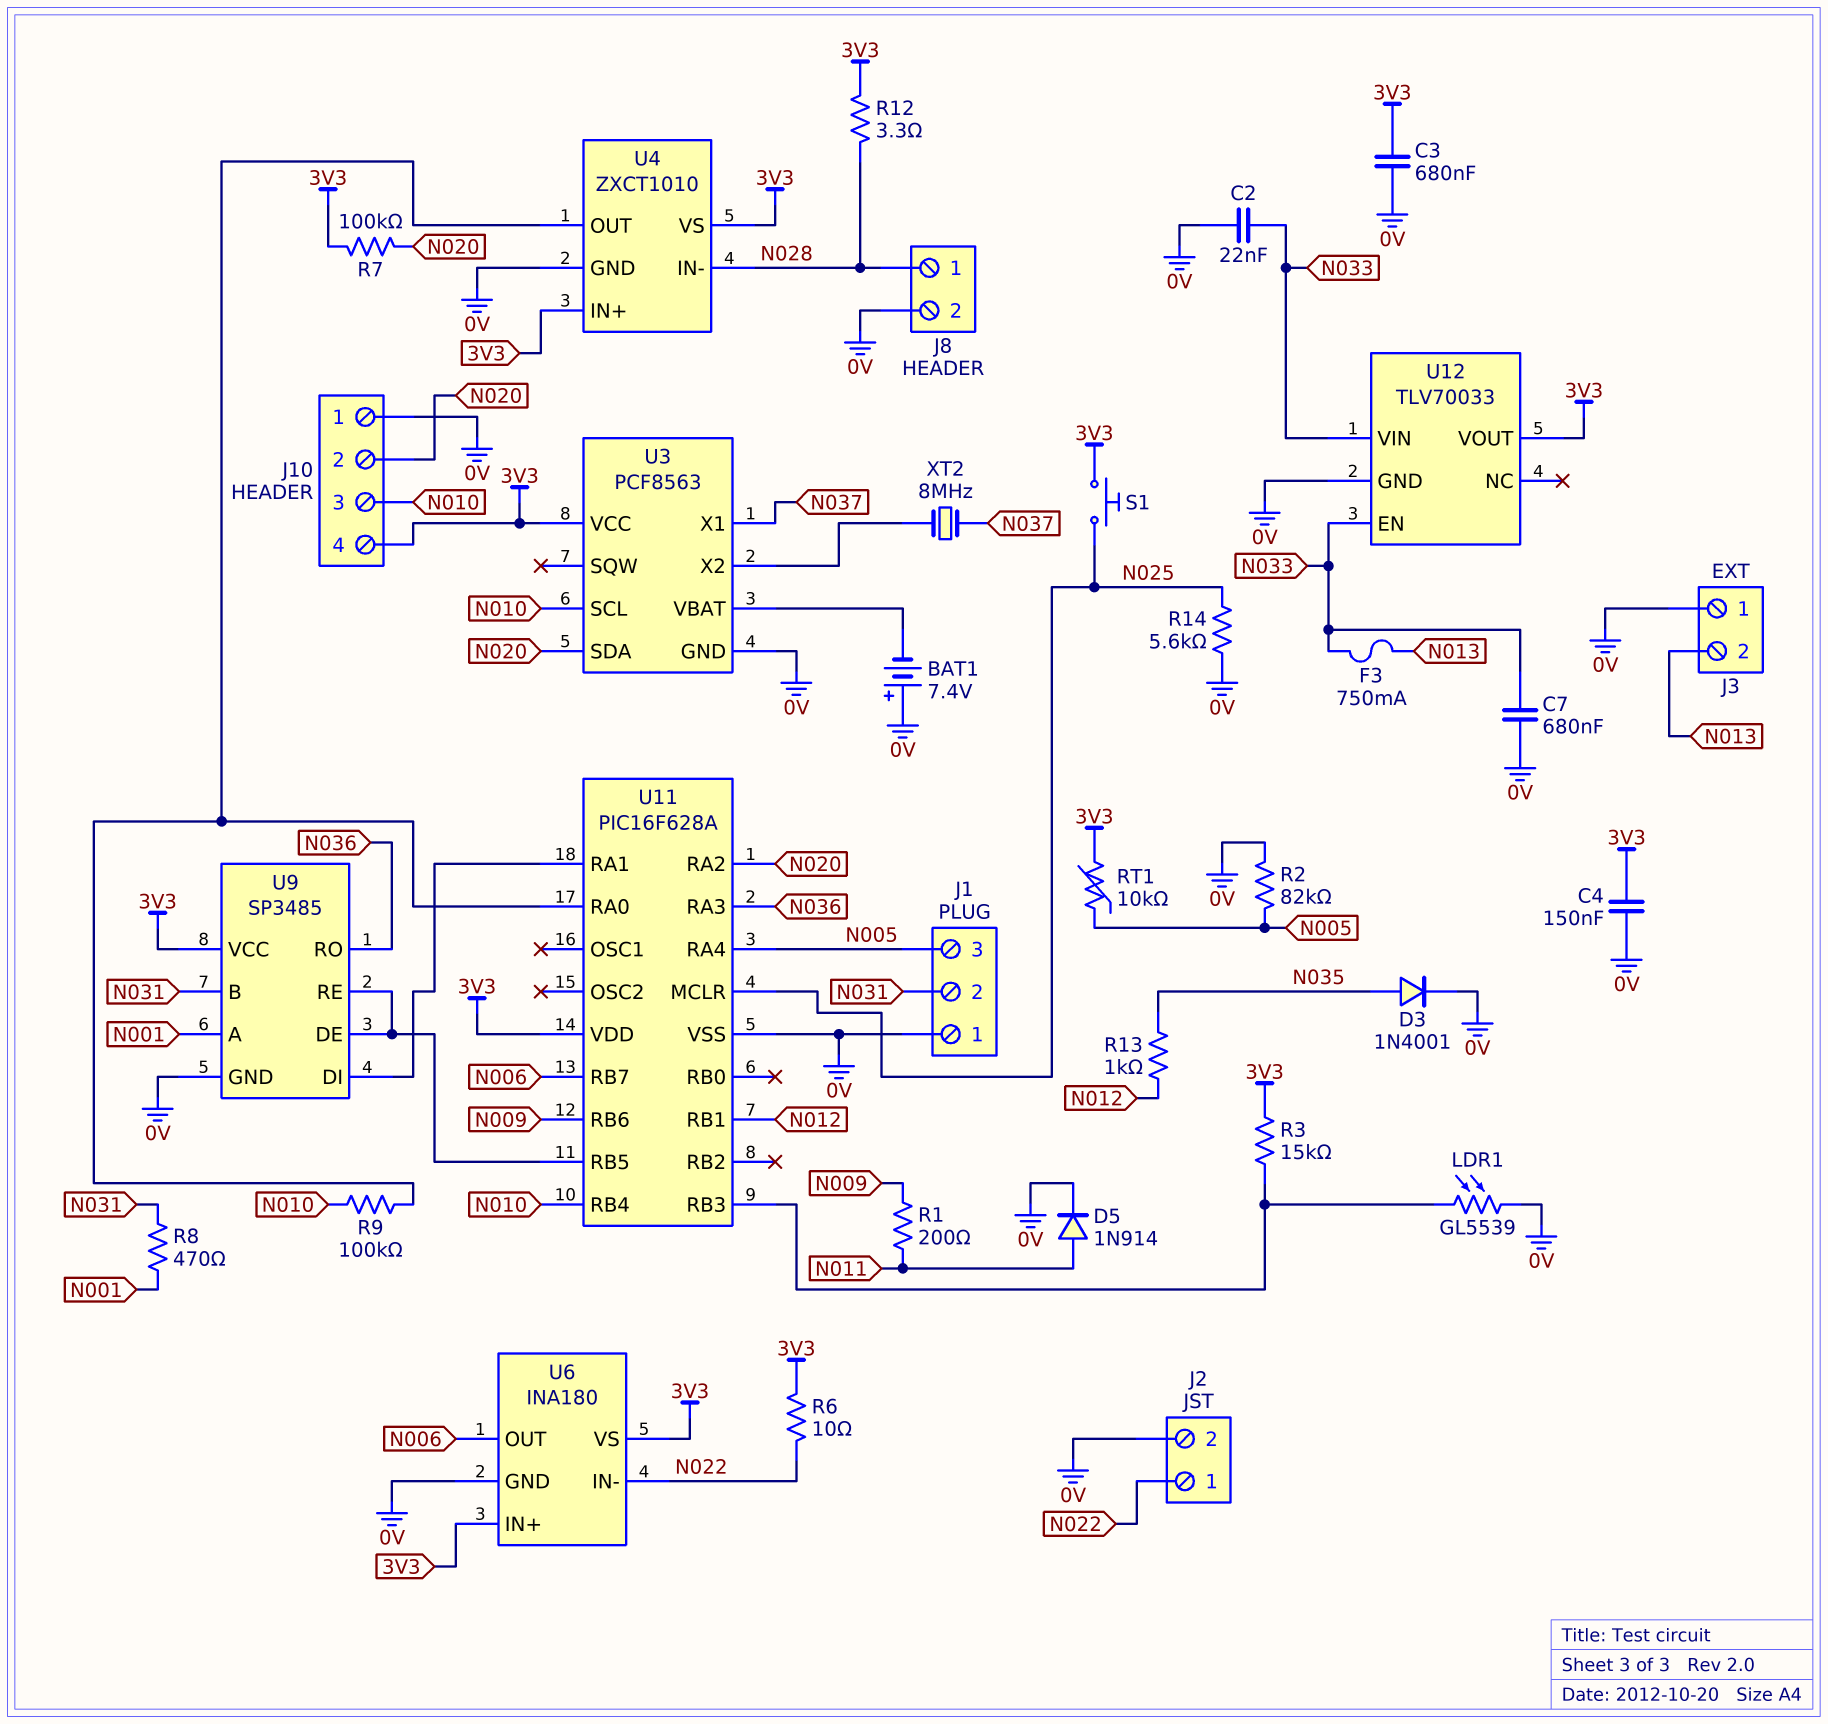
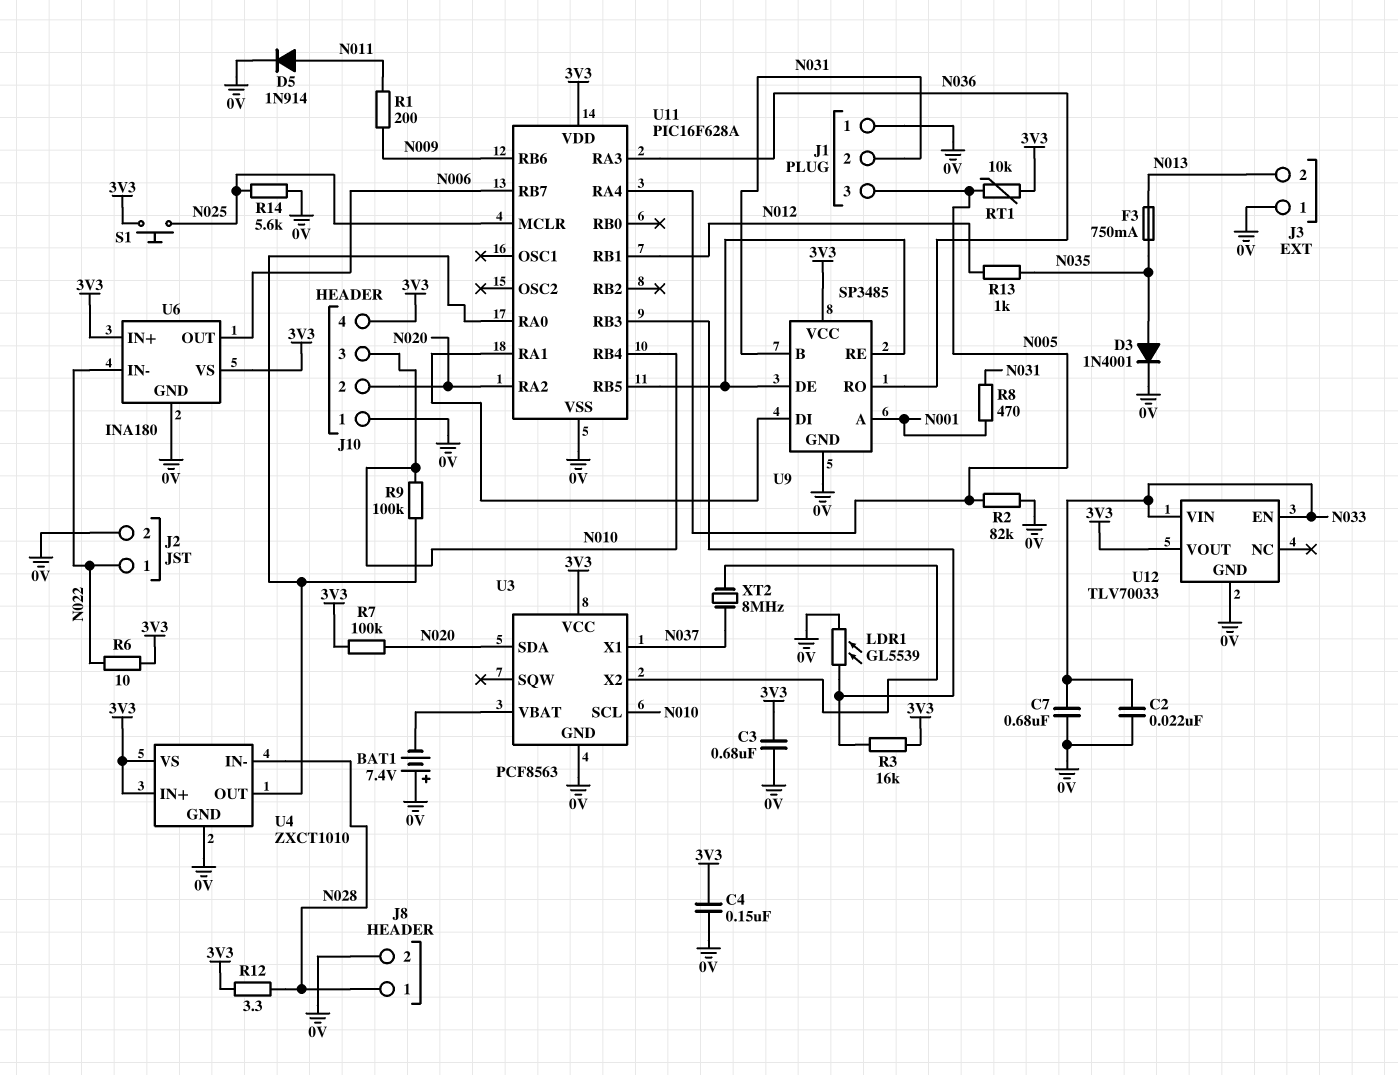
F3: 750mA (N013, N033) -> 750mA (N013, N035)
R3: 15k (3V3, U11/RB3) -> 16k (3V3, U11/RB3)

